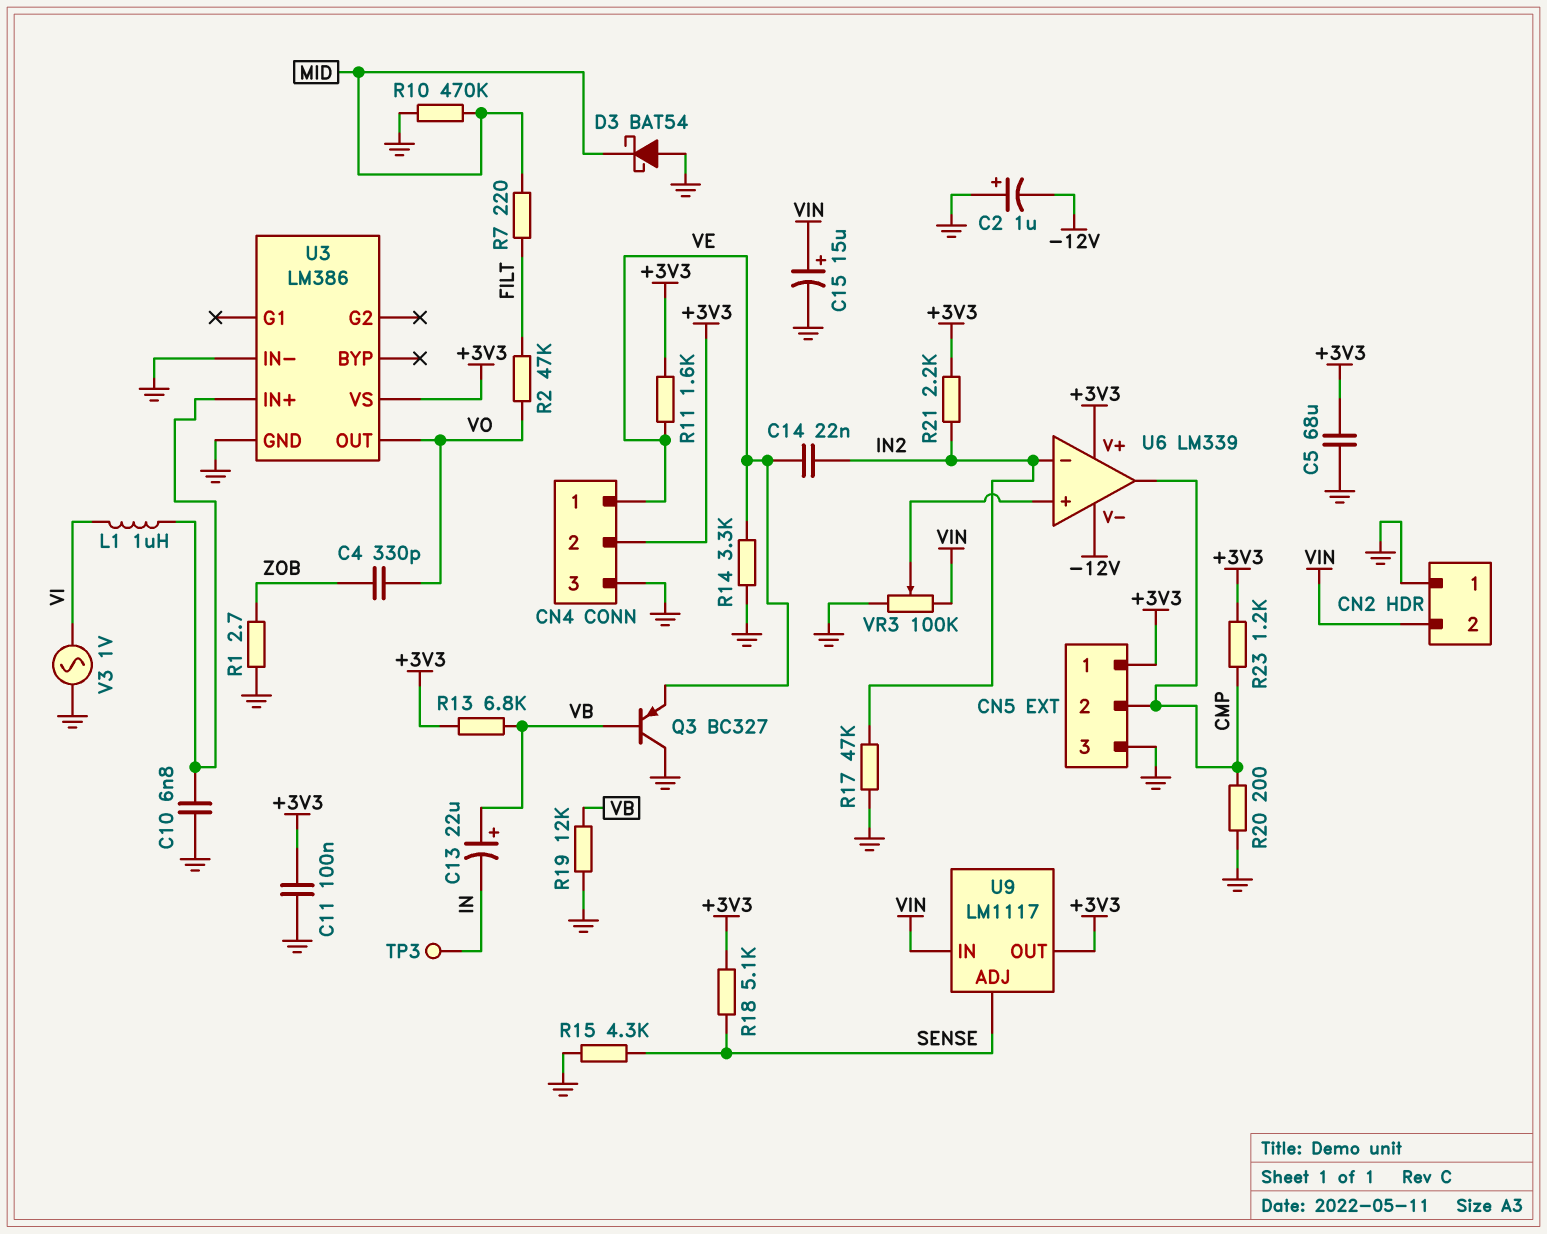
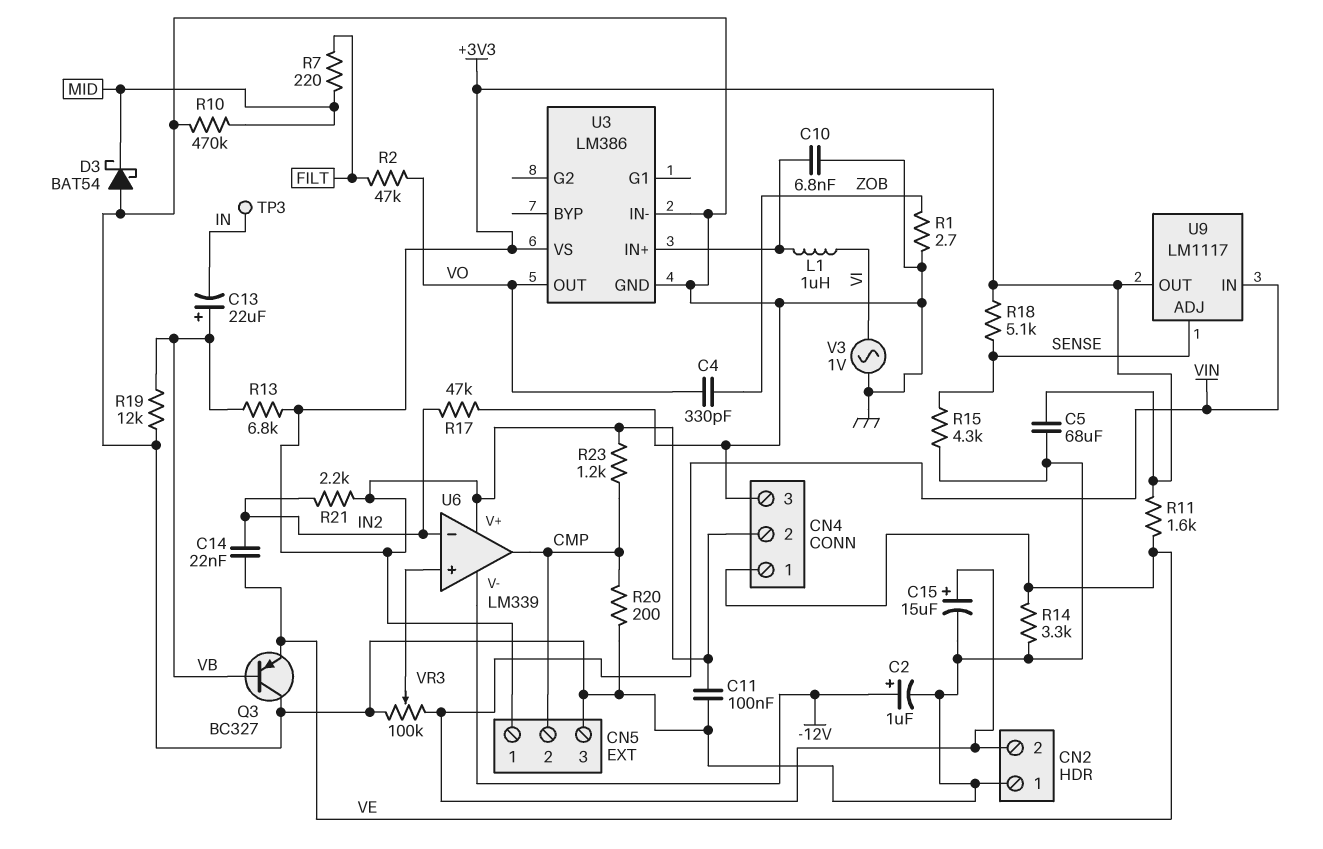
C2: 1uF (plus GND, minus -12V) -> 1uF (plus -12V, minus GND)

